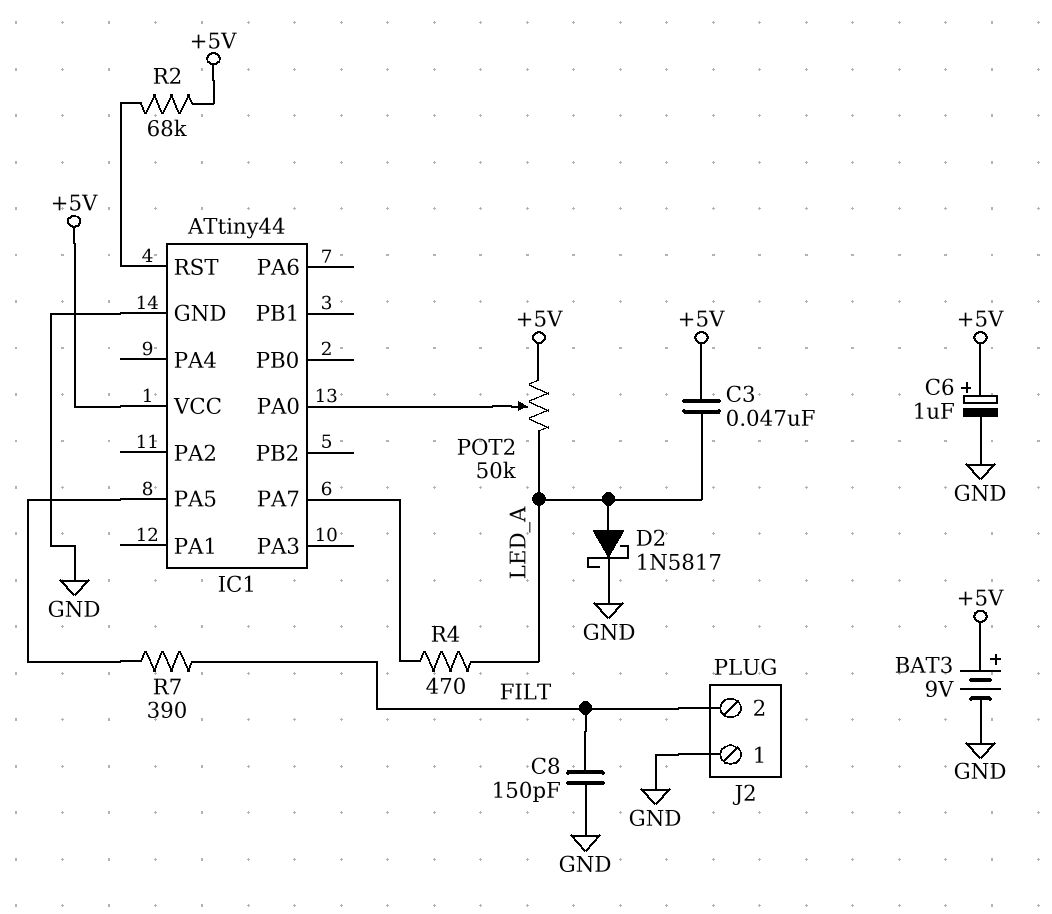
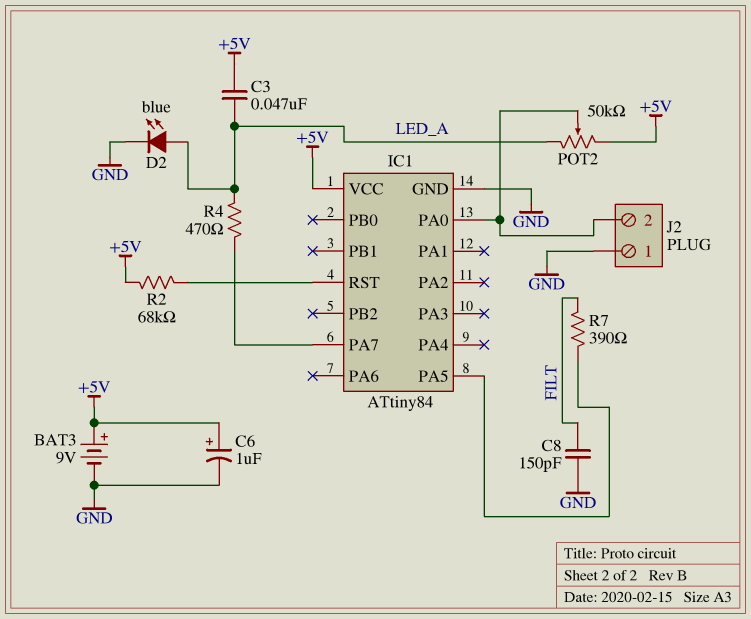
D2: schottky 1N5817 (A LED_A, K GND) -> LED blue (A LED_A, K GND)
IC1: ATtiny44 -> ATtiny84
J2 pin 2: FILT -> IC1/PA0

